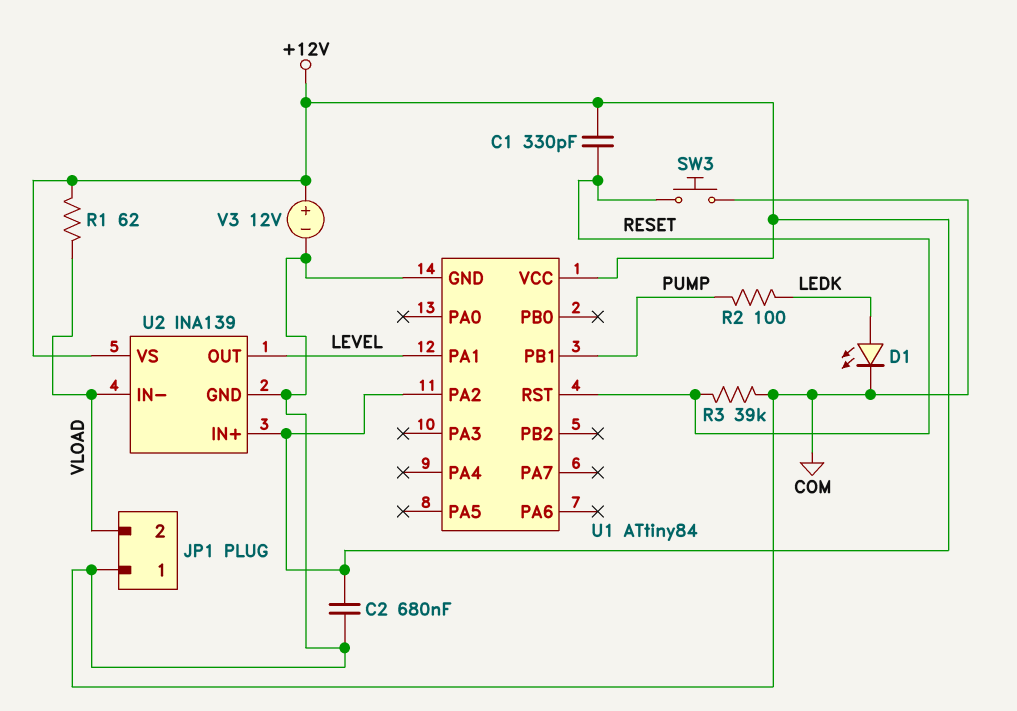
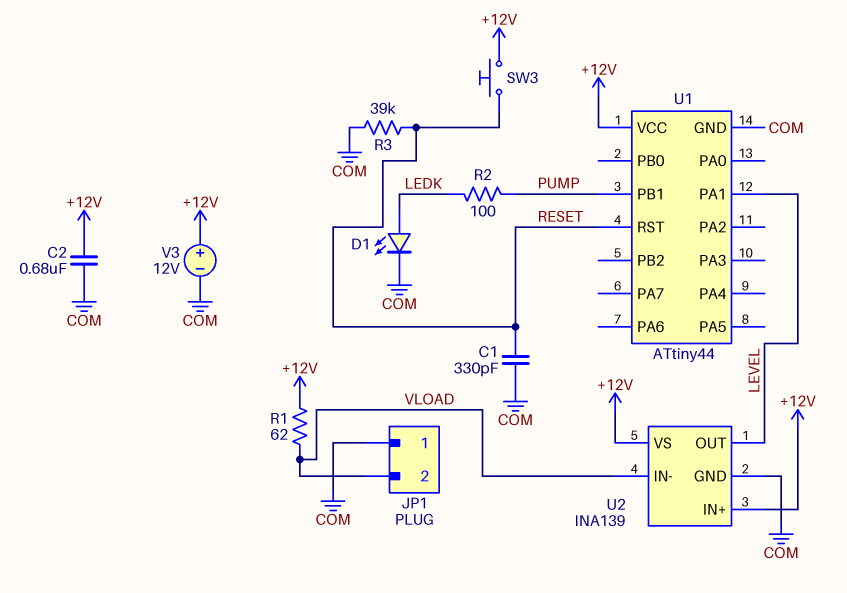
C1: 330pF (+12V, RESET) -> 330pF (COM, RESET)
SW3: button (COM, RESET) -> button (+12V, RESET)
U1: ATtiny84 -> ATtiny44
U1 pin PA2: +12V -> none

